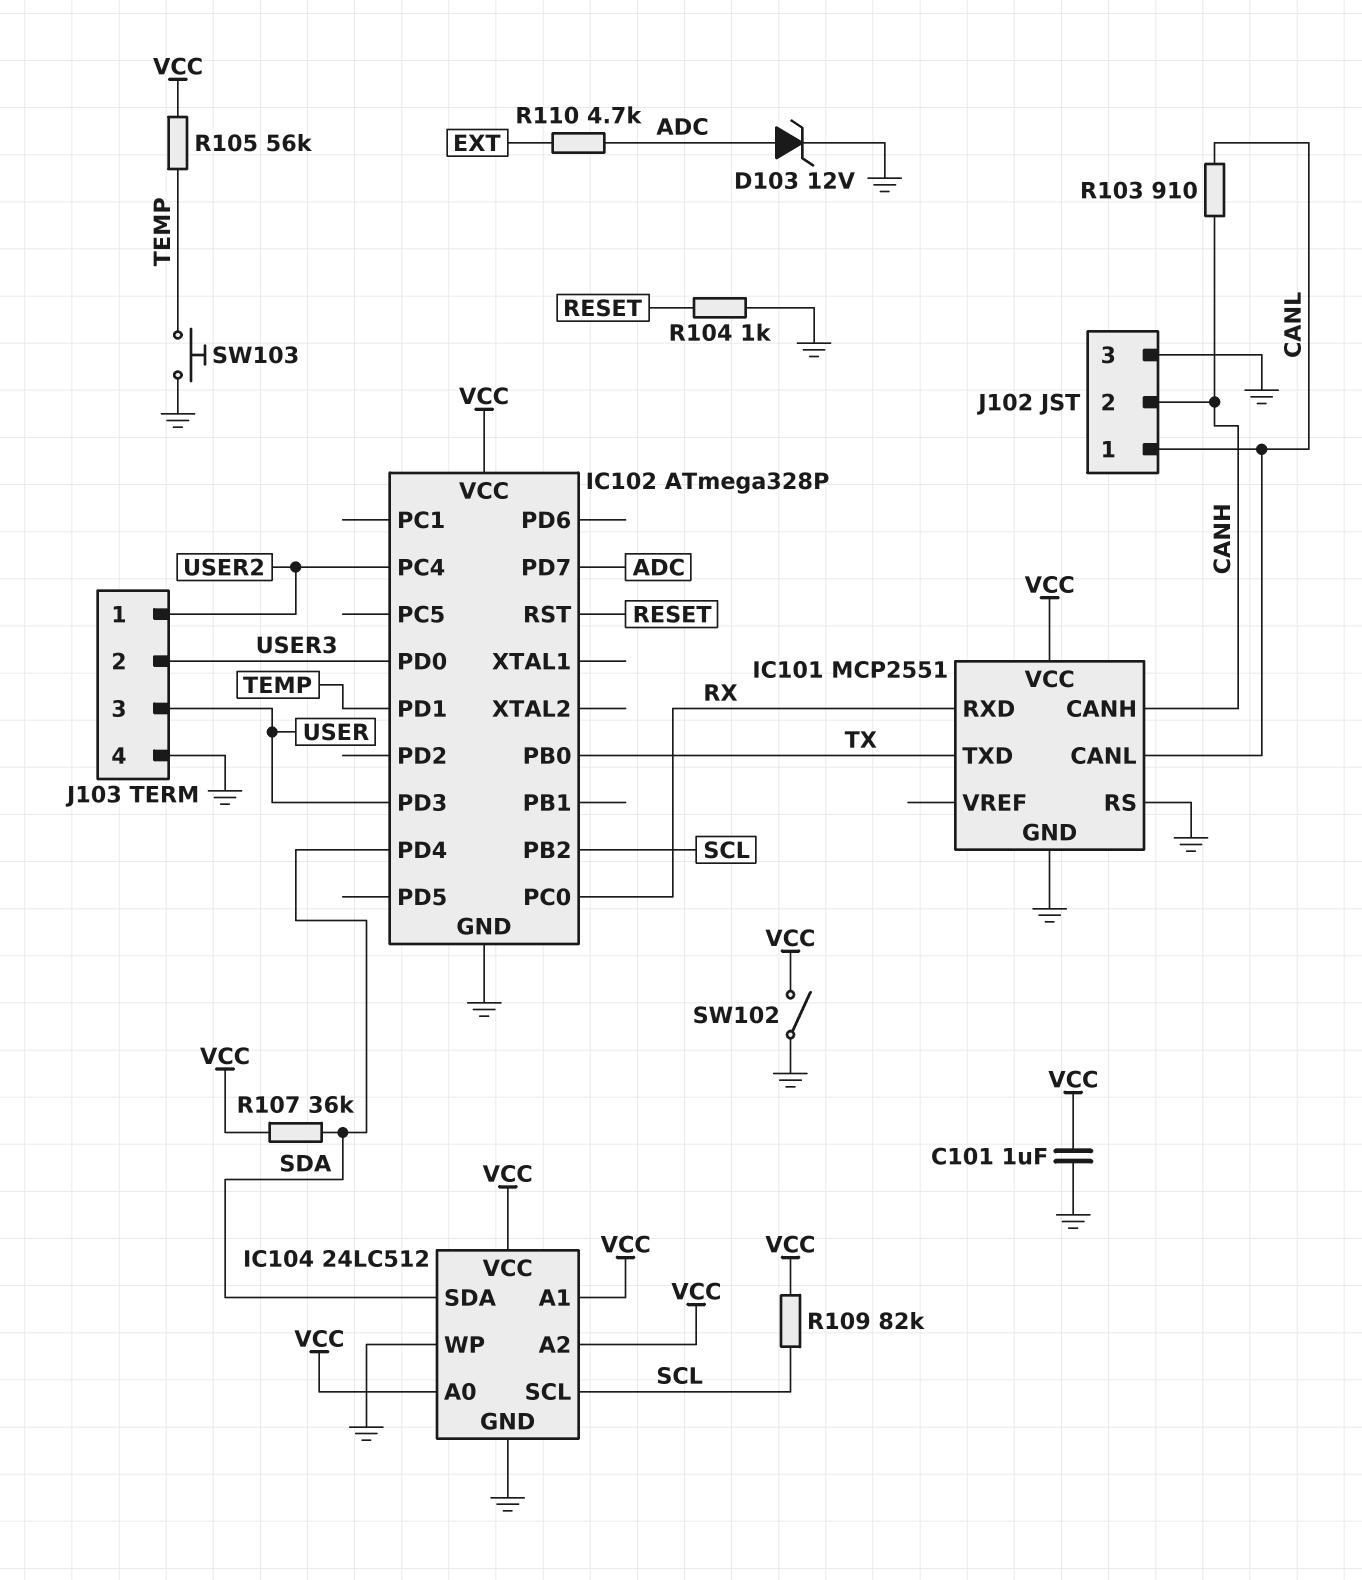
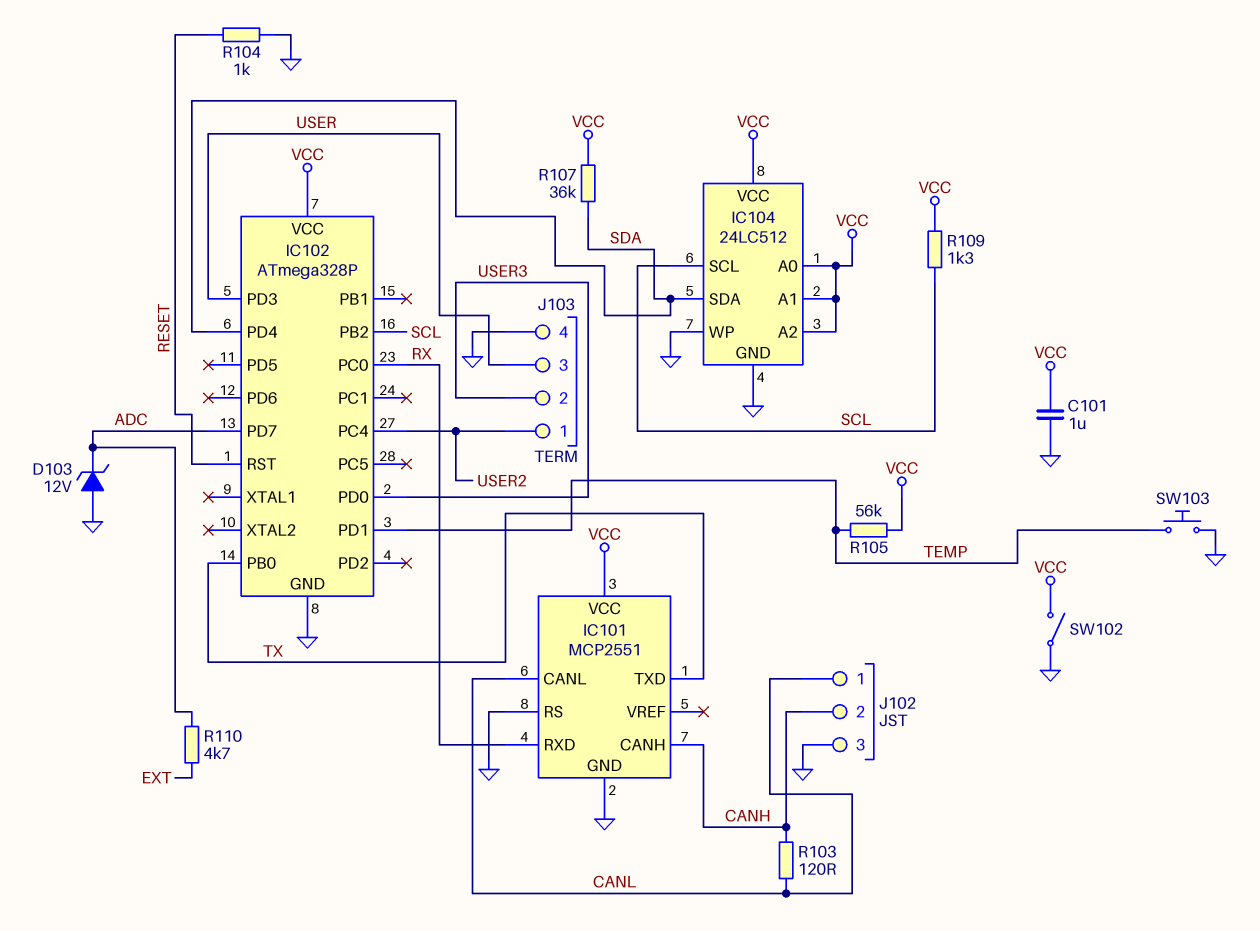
D103: zener 12V (A ADC, K GND) -> zener 12V (A GND, K ADC)
R103: 910 (CANH, CANL) -> 120 (CANH, CANL)
R109: 82k (SCL, VCC) -> 1.3k (SCL, VCC)

